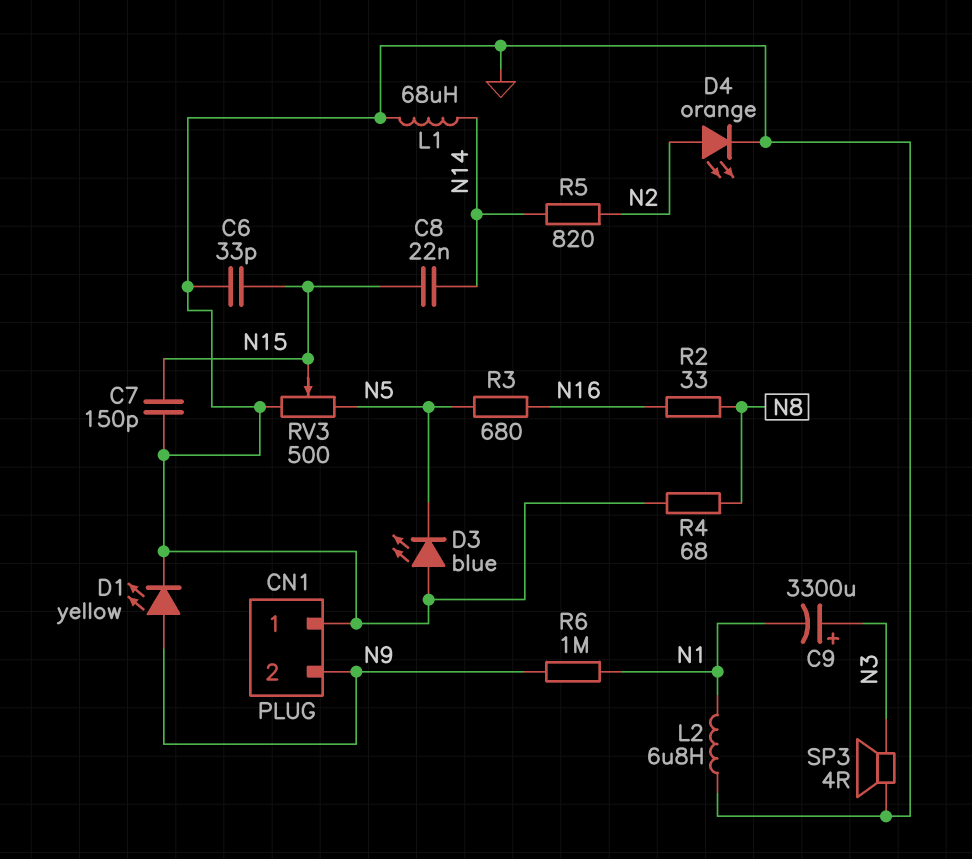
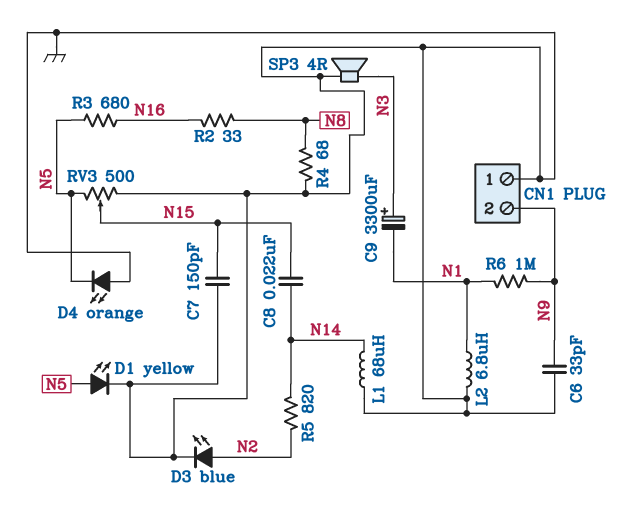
C6: 33pF (GND, N15) -> 33pF (GND, N9)
D1: LED yellow (A N9, K GND) -> LED yellow (A N5, K GND)
D3: LED blue (A GND, K N5) -> LED blue (A N2, K GND)
D4: LED orange (A N2, K GND) -> LED orange (A GND, K N5)

